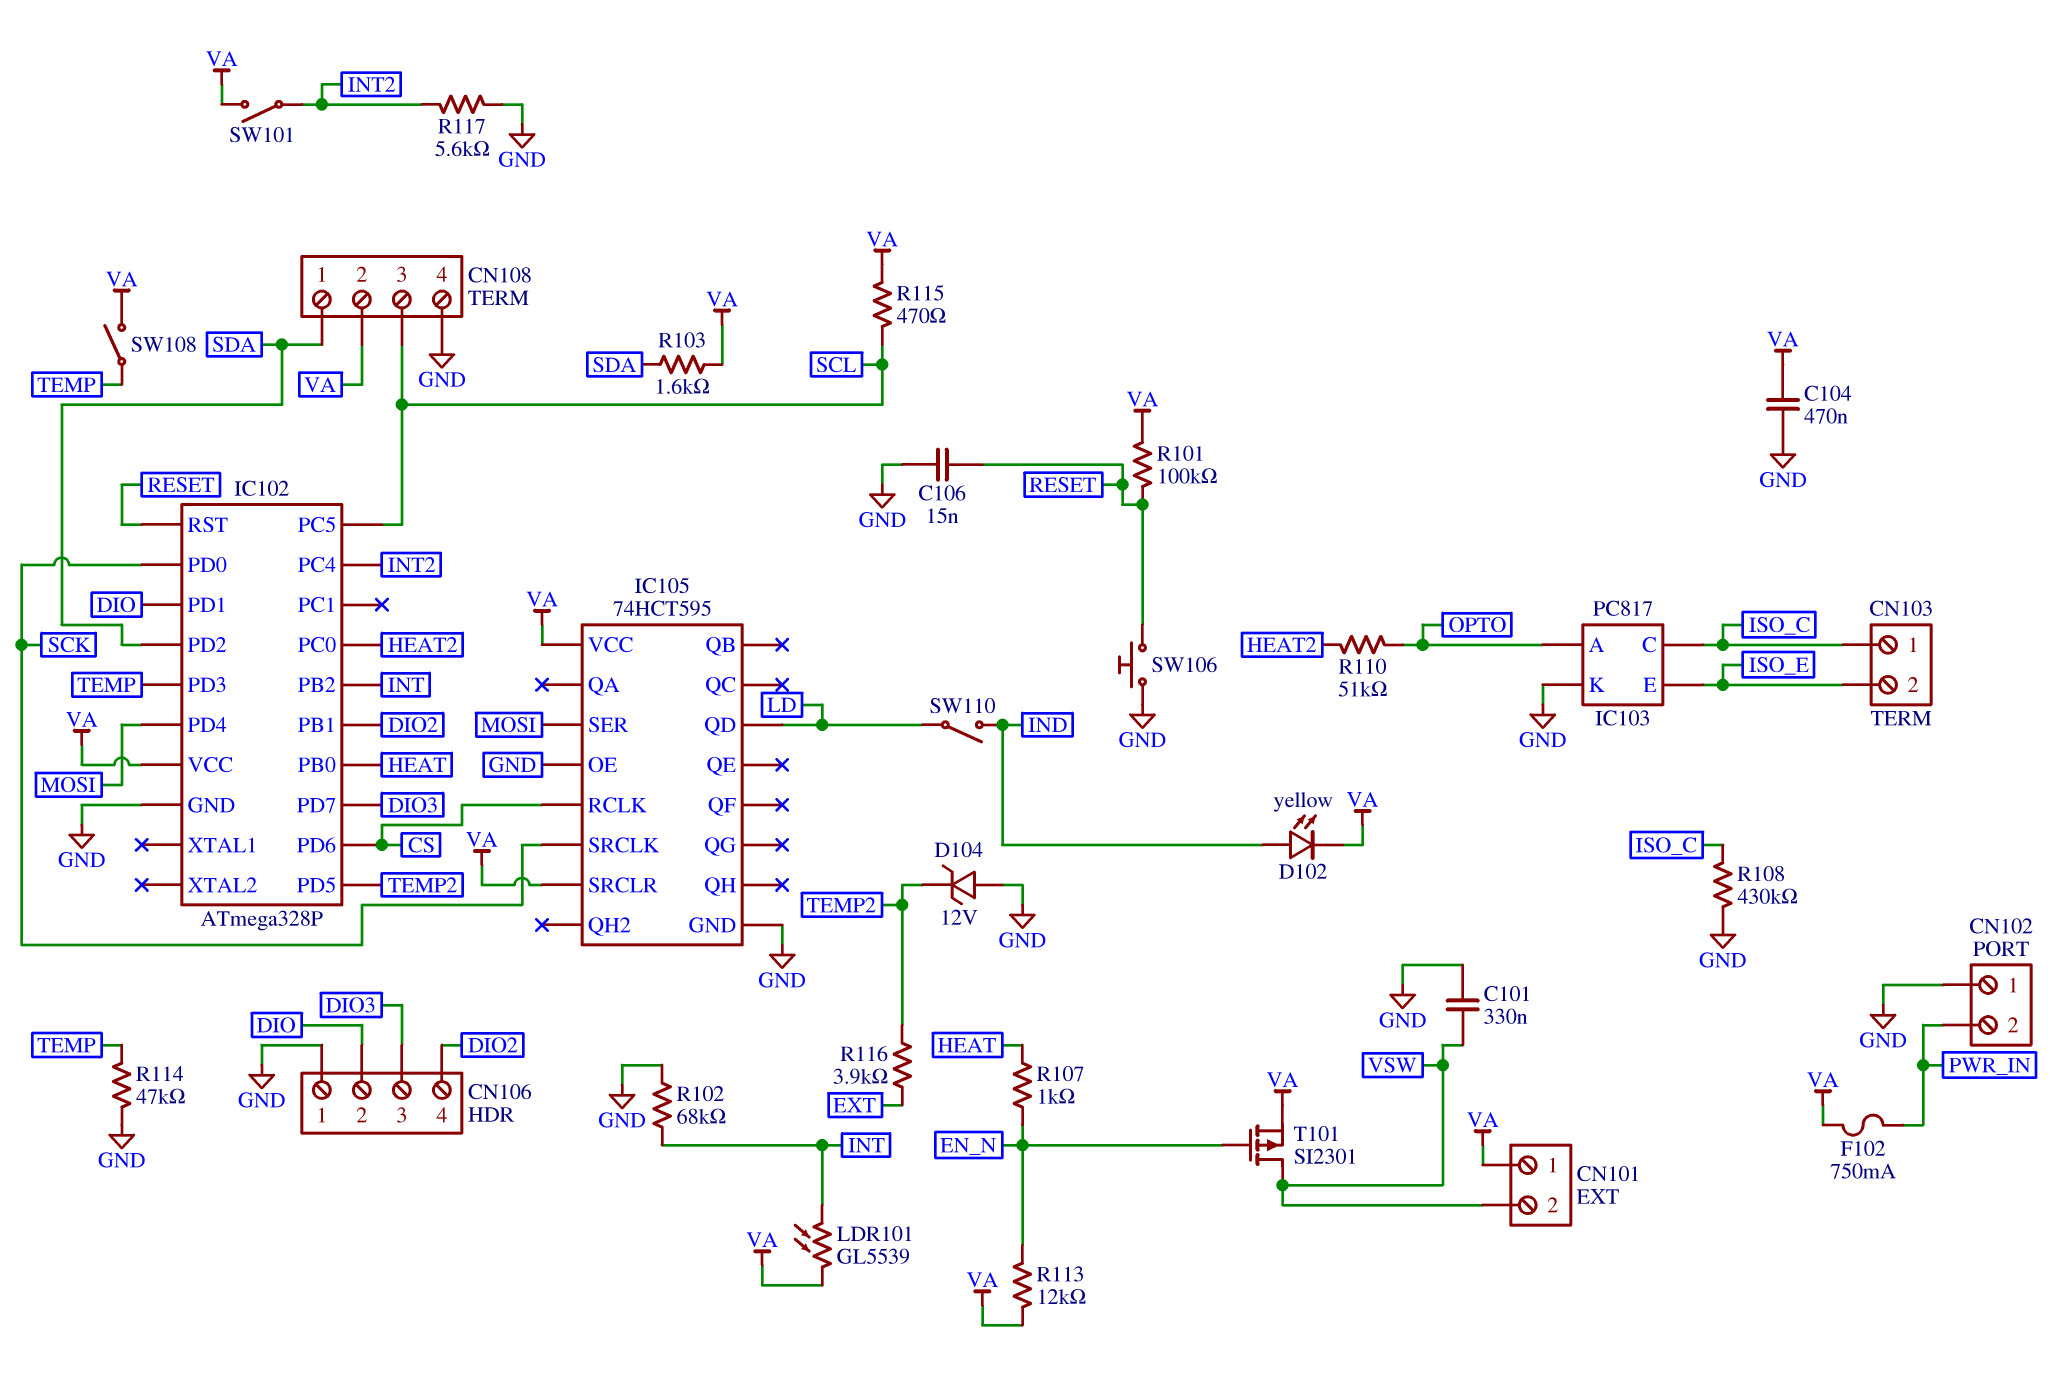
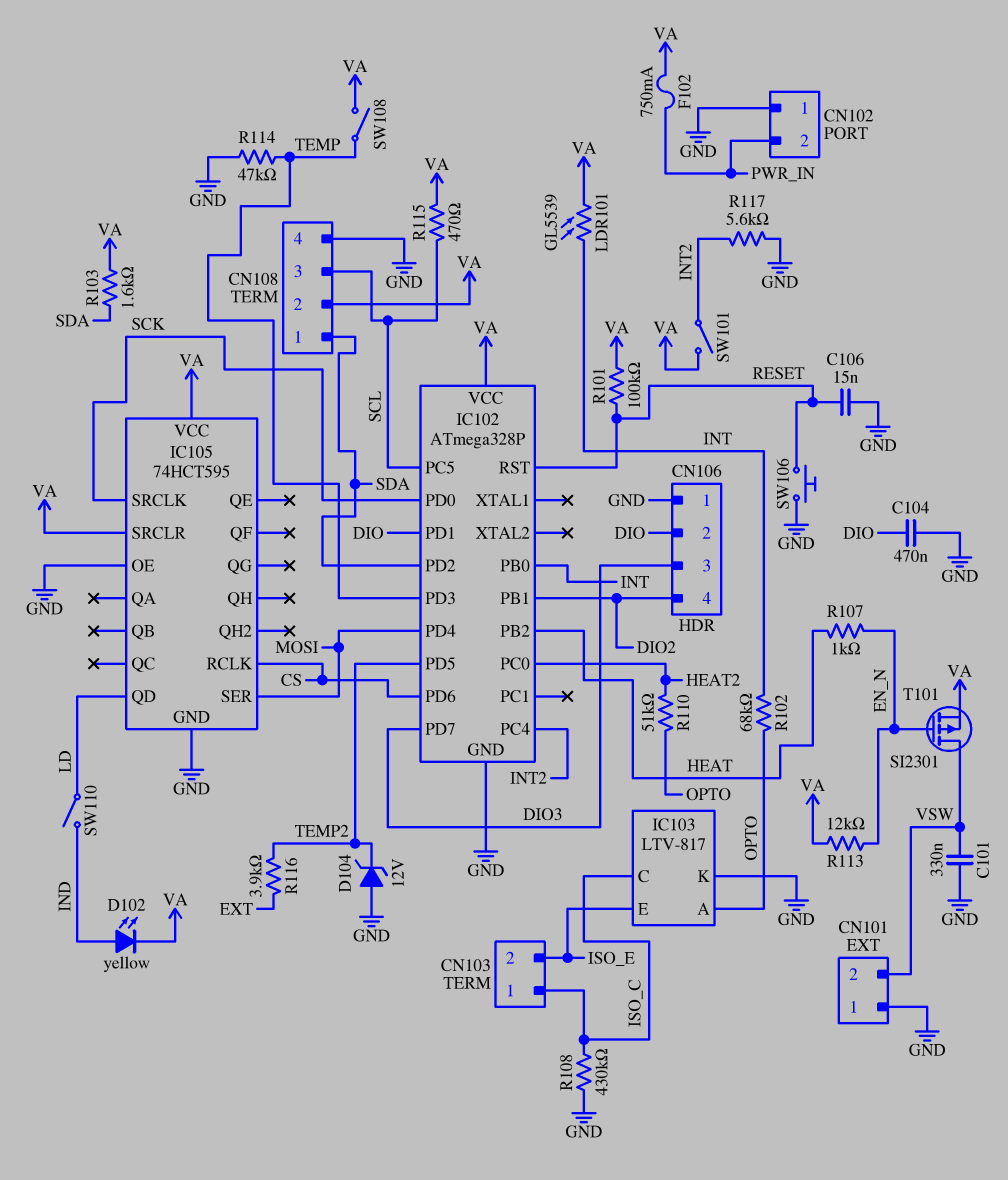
C104: 470nF (GND, VA) -> 470nF (DIO, GND)
CN101 pin 1: VA -> GND
IC102 pin PB0: HEAT -> INT
IC102 pin PB2: INT -> HEAT
IC103: PC817 -> LTV-817
R102: 68k (GND, INT) -> 68k (INT, OPTO)

